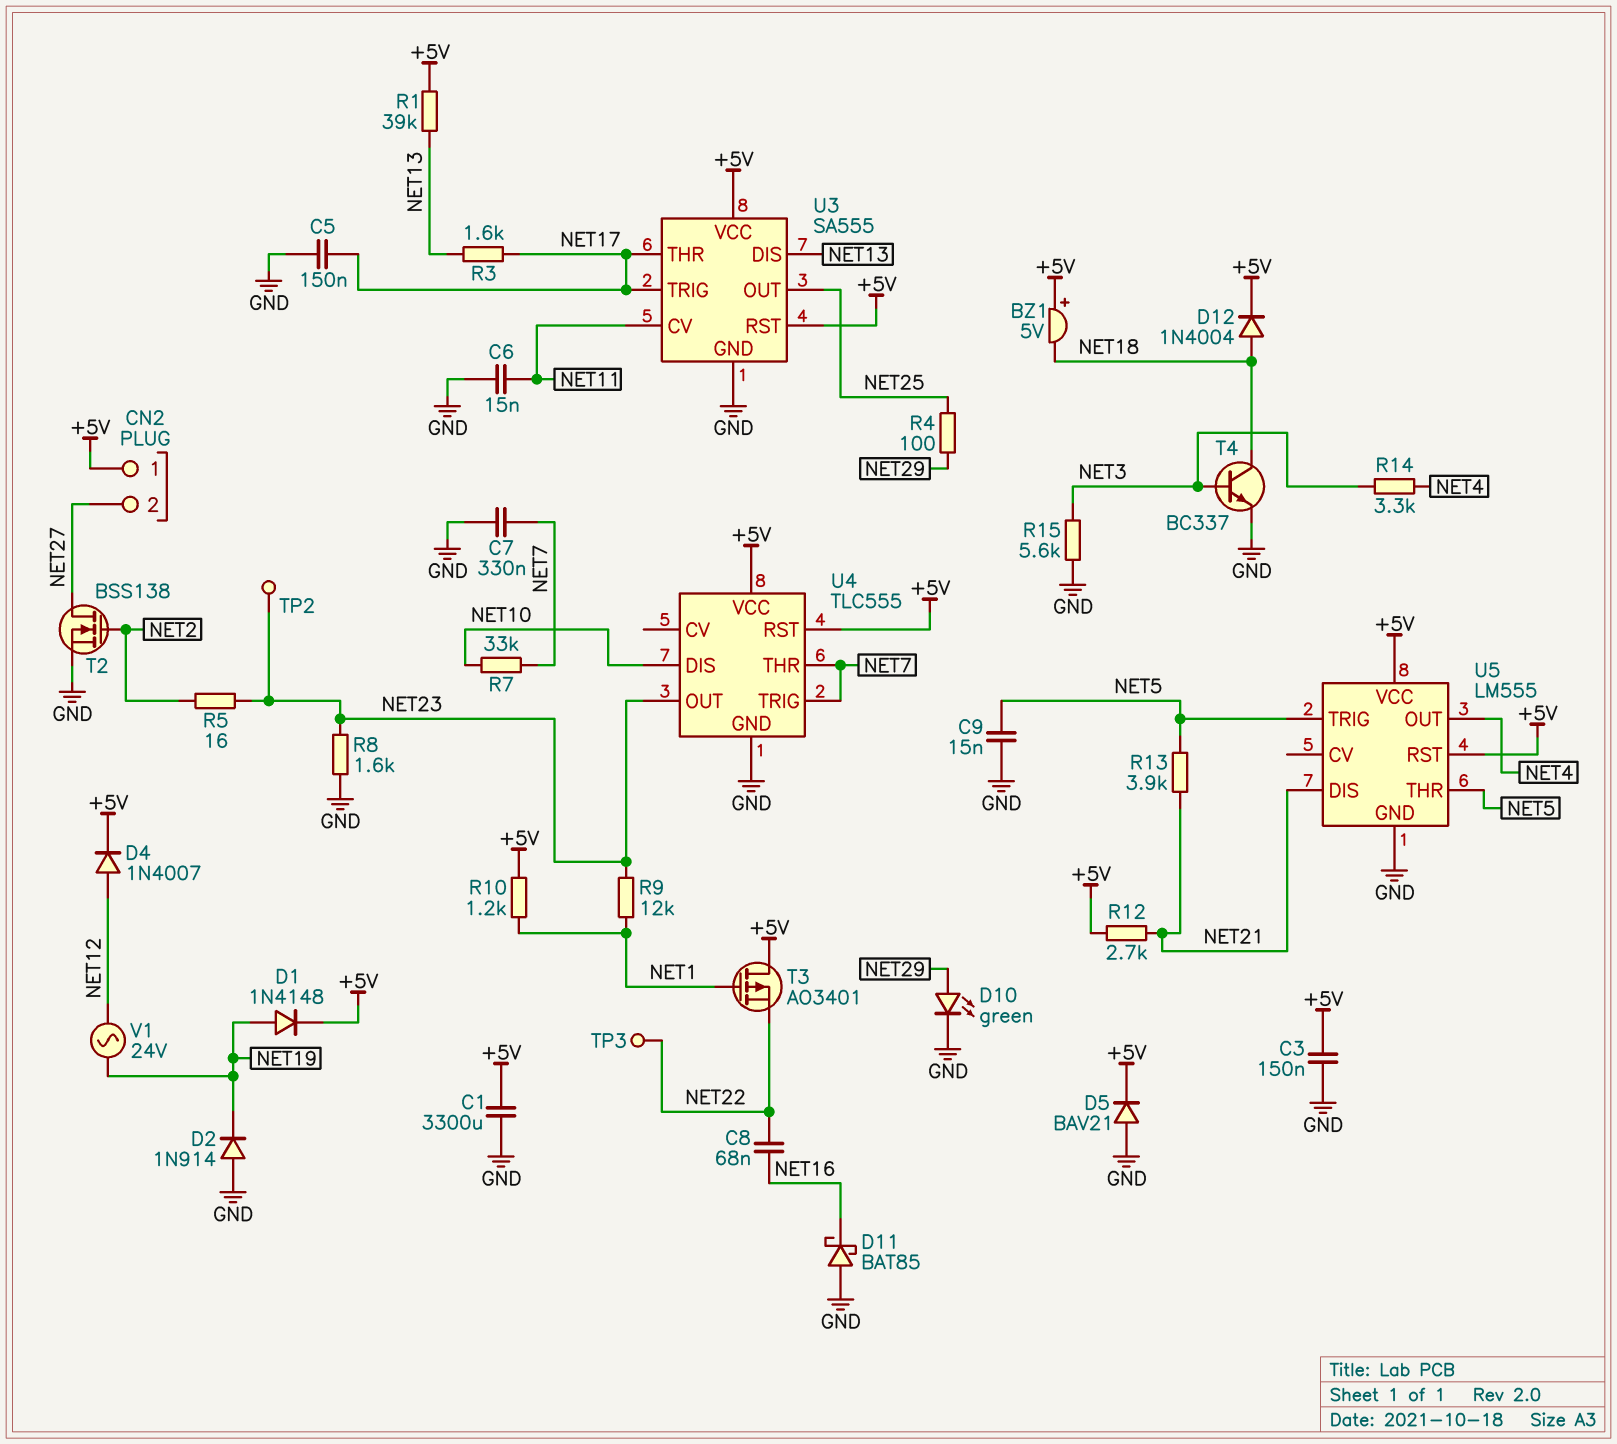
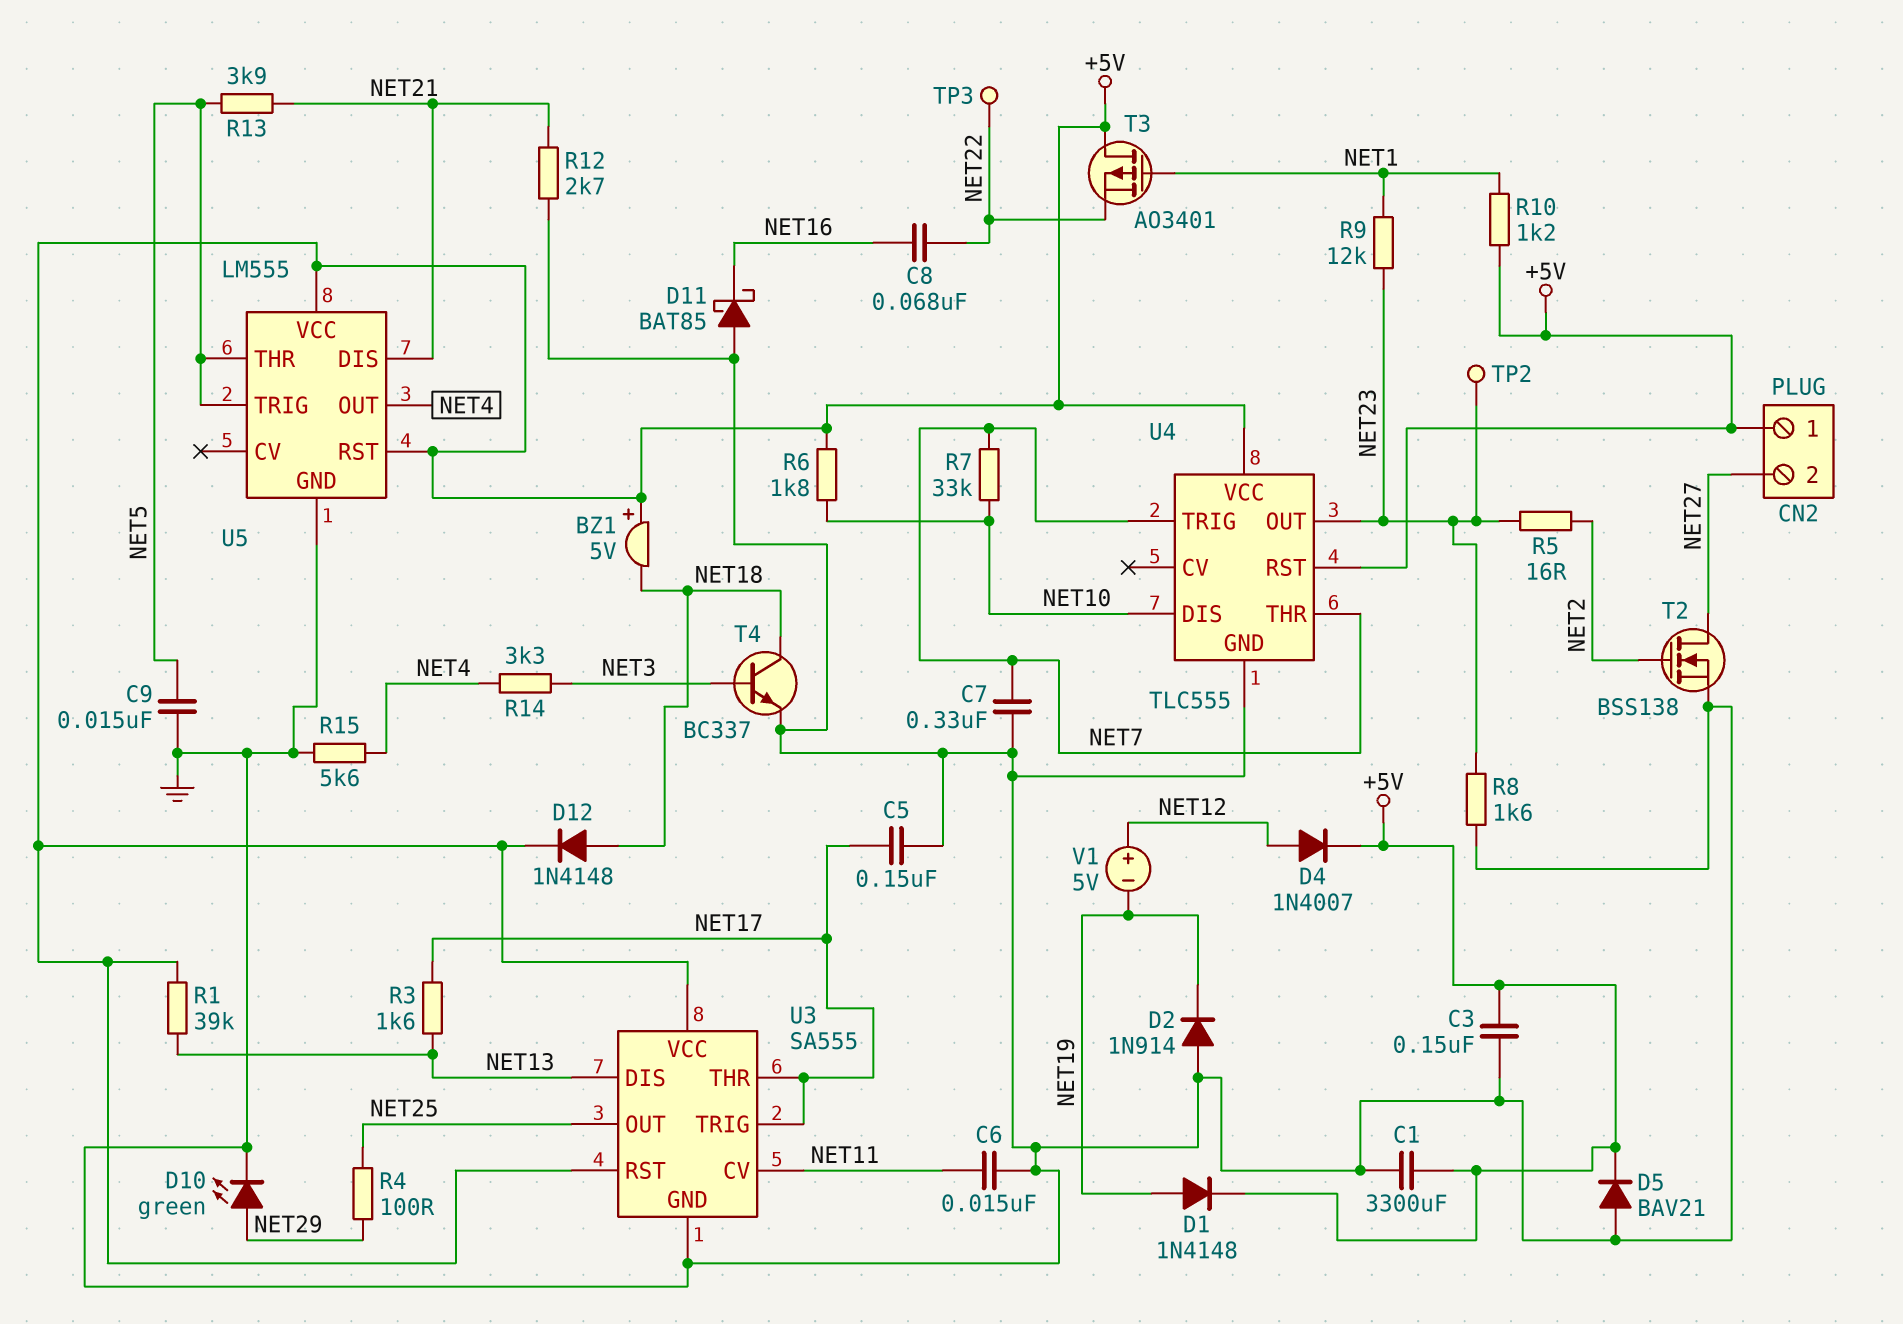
D12: diode 1N4004 (A NET18, K +5V) -> diode 1N4148 (A NET18, K +5V)
R6: none -> 1.8k (+5V, NET10)
R12: 2.7k (+5V, NET21) -> 2.7k (GND, NET21)
R15: 5.6k (GND, NET3) -> 5.6k (GND, NET4)
V1: AC 24V (NET12, NET19) -> 5V (plus NET12, minus NET19)

